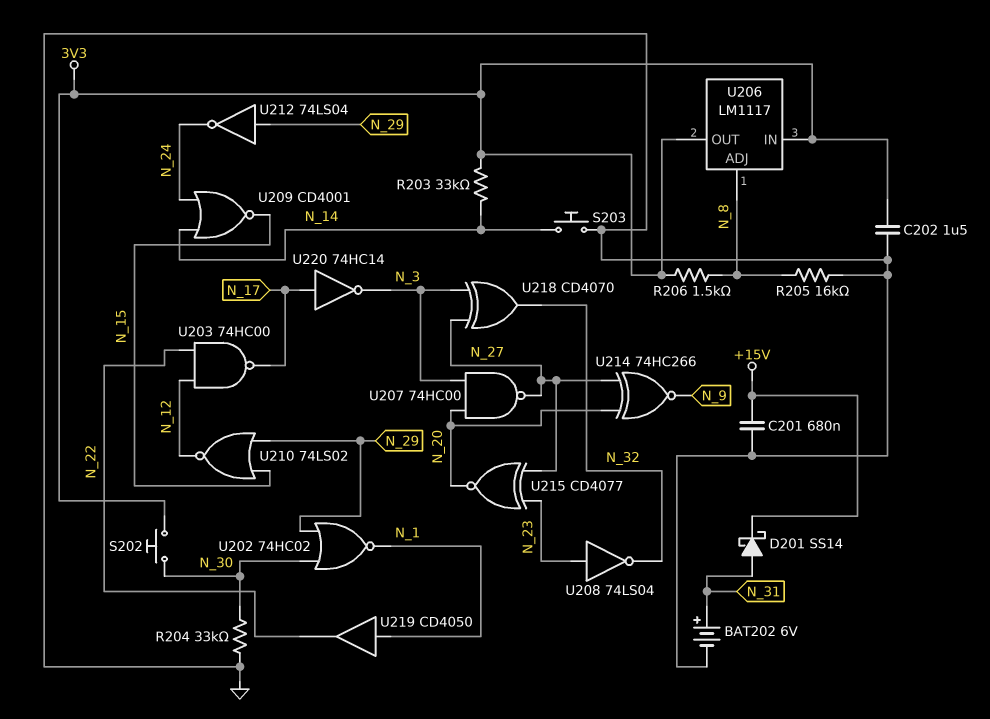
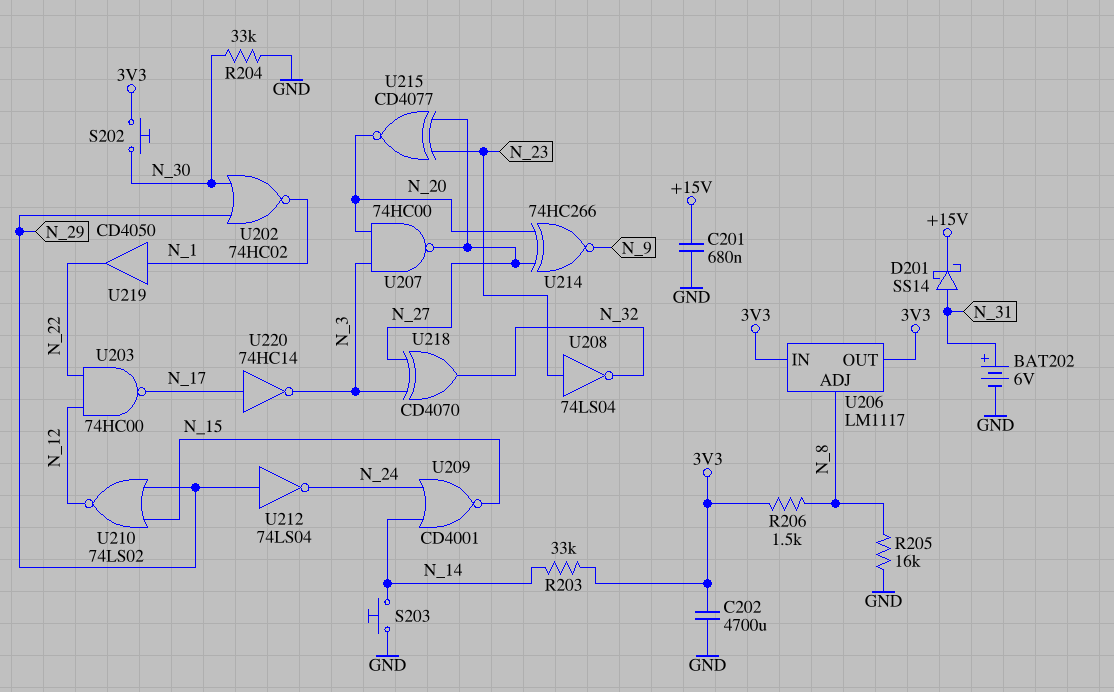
C202: 1.5uF (3V3, GND) -> 4700uF (3V3, GND)

